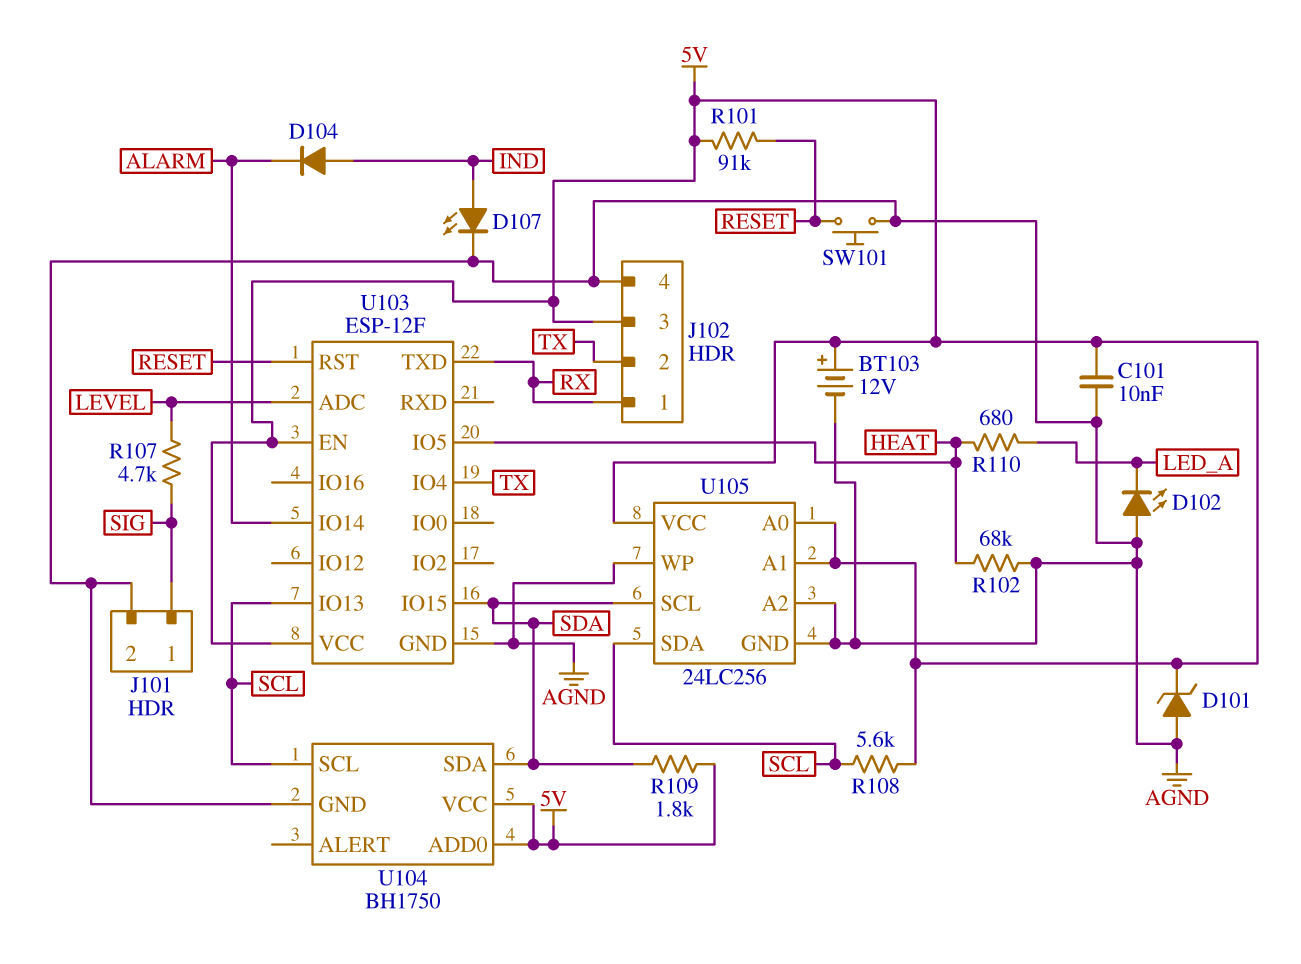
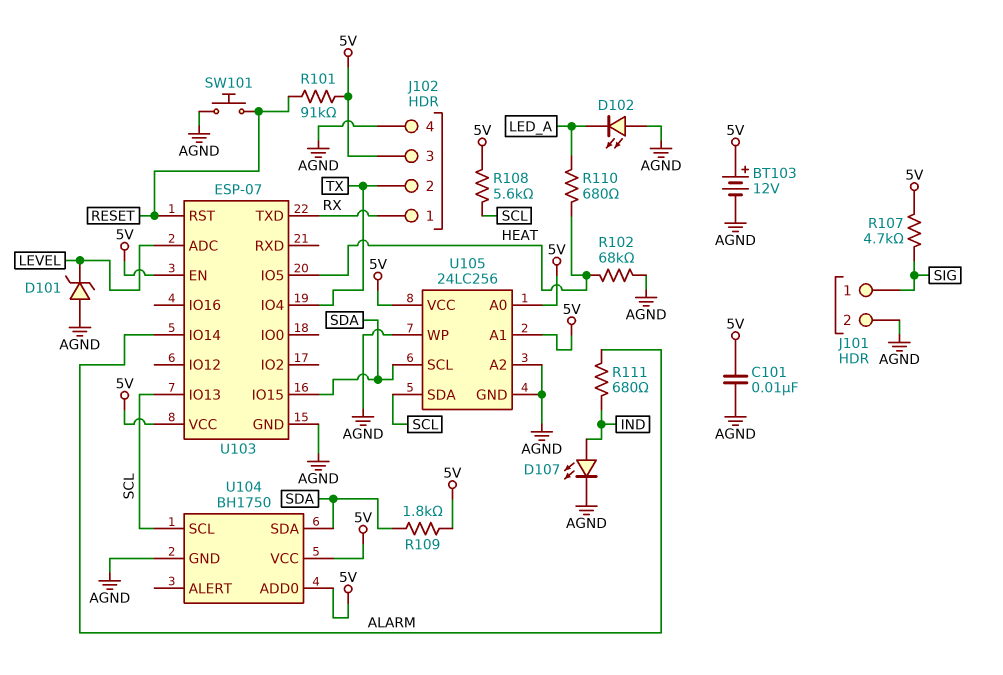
D101: zener (A AGND, K 5V) -> zener (A AGND, K LEVEL)
D104: diode (A IND, K ALARM) -> none
R107: 4.7k (LEVEL, SIG) -> 4.7k (5V, SIG)
R111: none -> 680 (ALARM, IND)
U103: ESP-12F -> ESP-07

